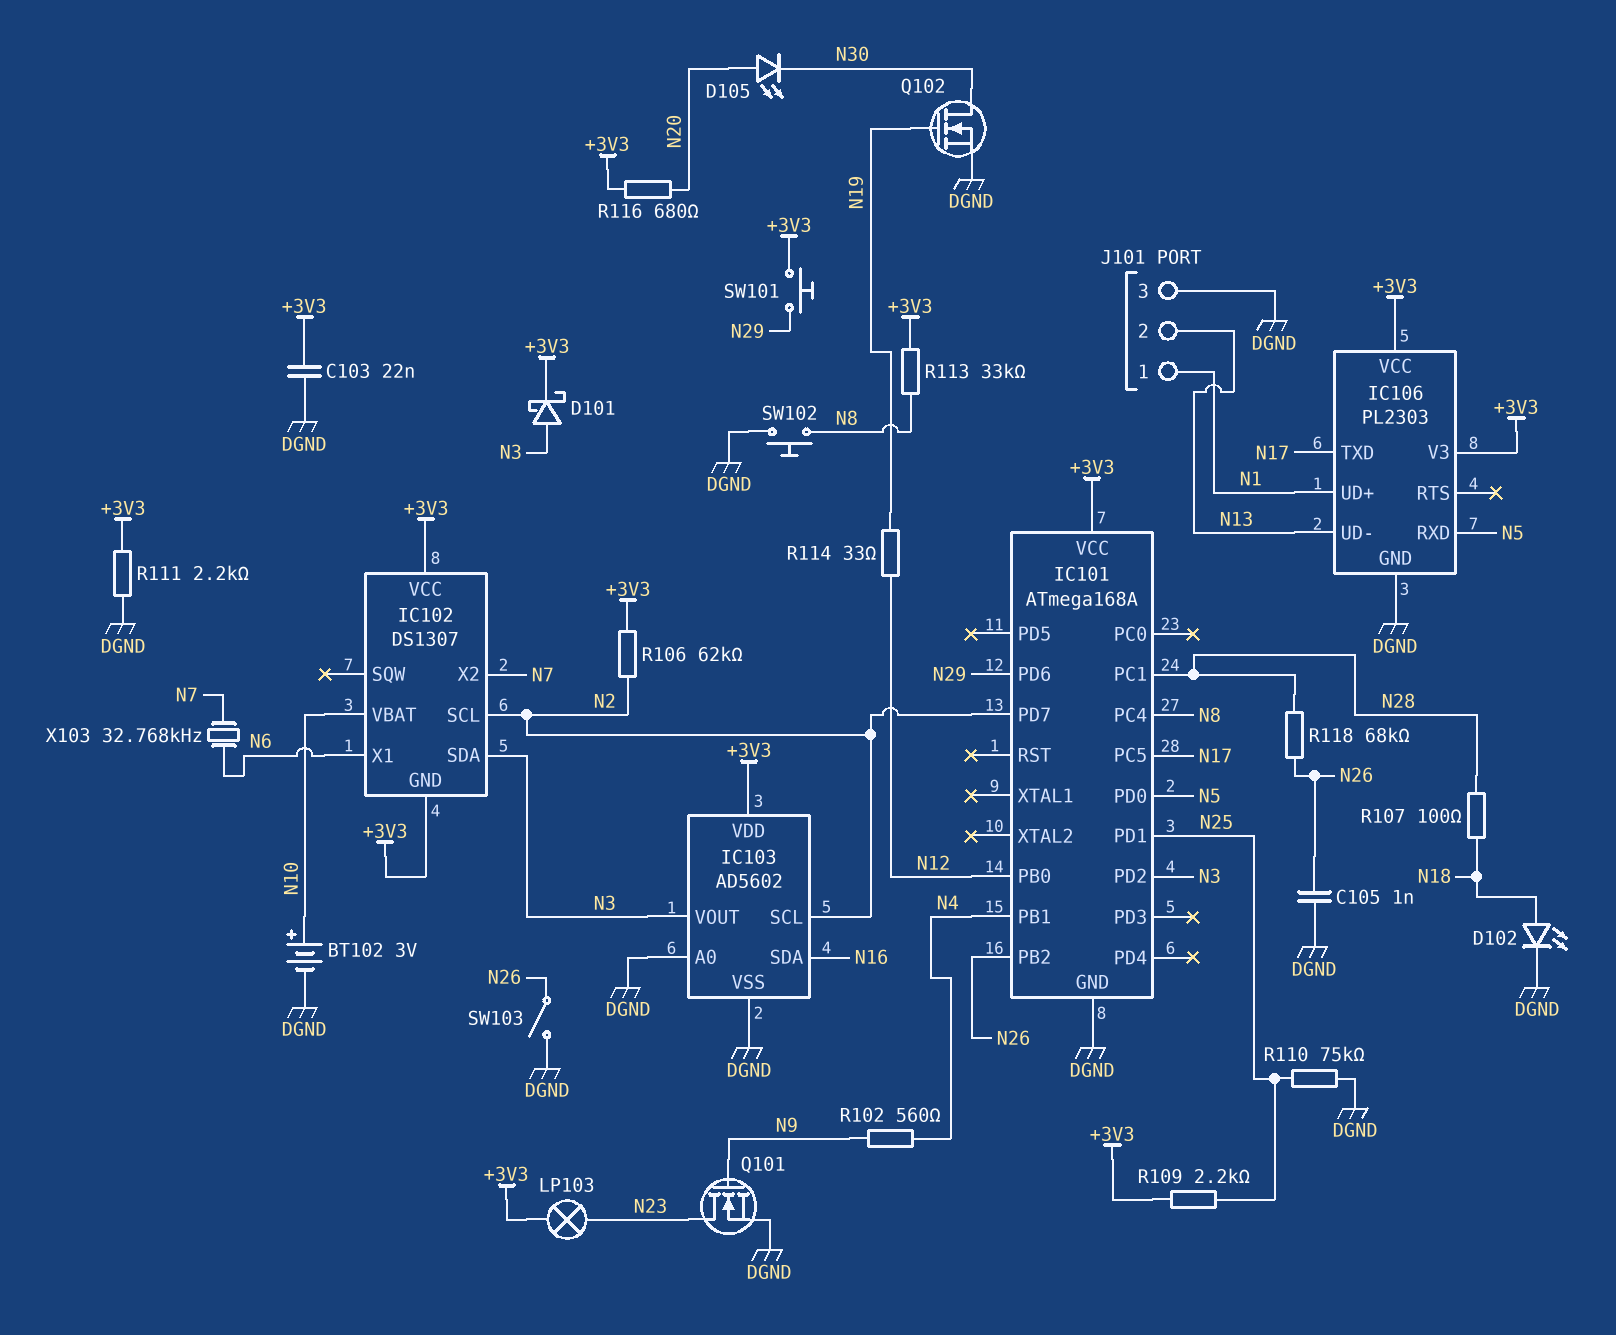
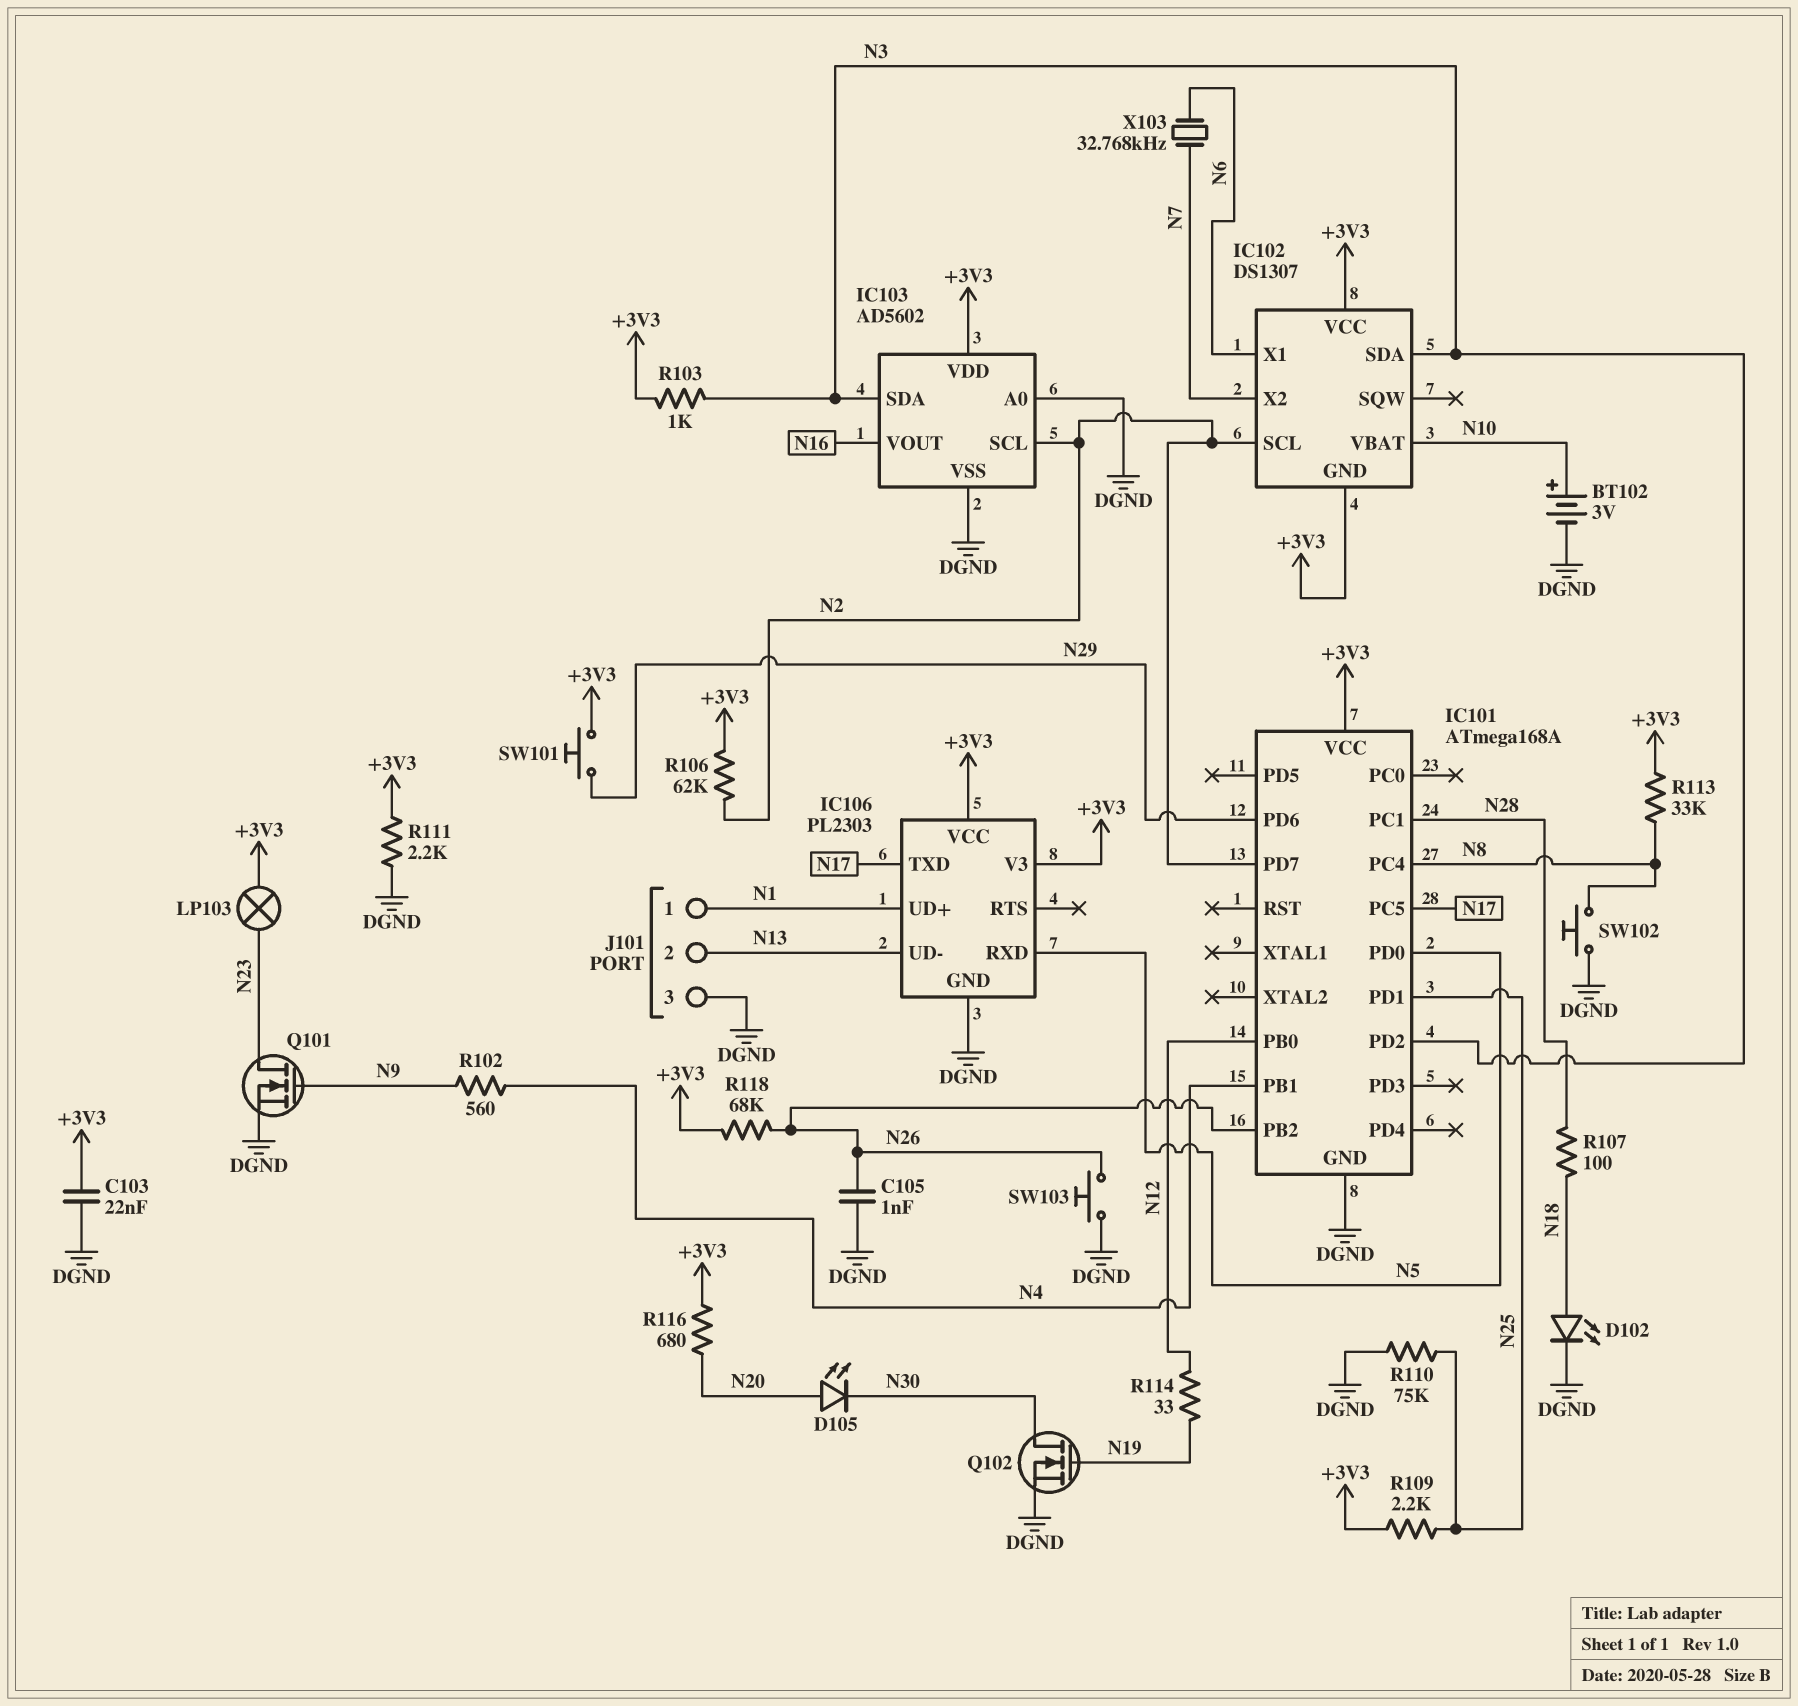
D101: schottky (A N3, K +3V3) -> none
IC103 pin SDA: N16 -> N3
IC103 pin VOUT: N3 -> N16
R103: none -> 1k (+3V3, N3)
R118: 68k (N26, N28) -> 68k (+3V3, N26)
SW103: switch (DGND, N26) -> button (DGND, N26)

